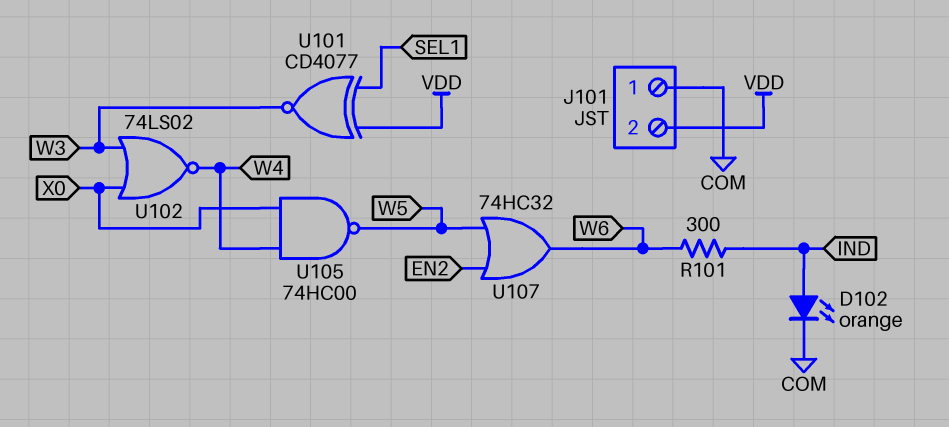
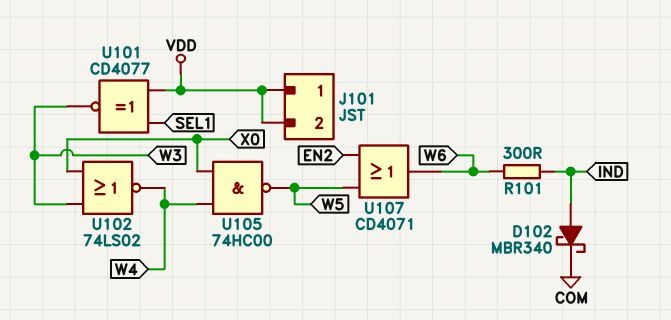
D102: LED orange (A IND, K COM) -> schottky MBR340 (A IND, K COM)
J101 pin 1: COM -> VDD
U107: OR 74HC32 (in EN2, in W5, out W6) -> OR CD4071 (in EN2, in W5, out W6)

